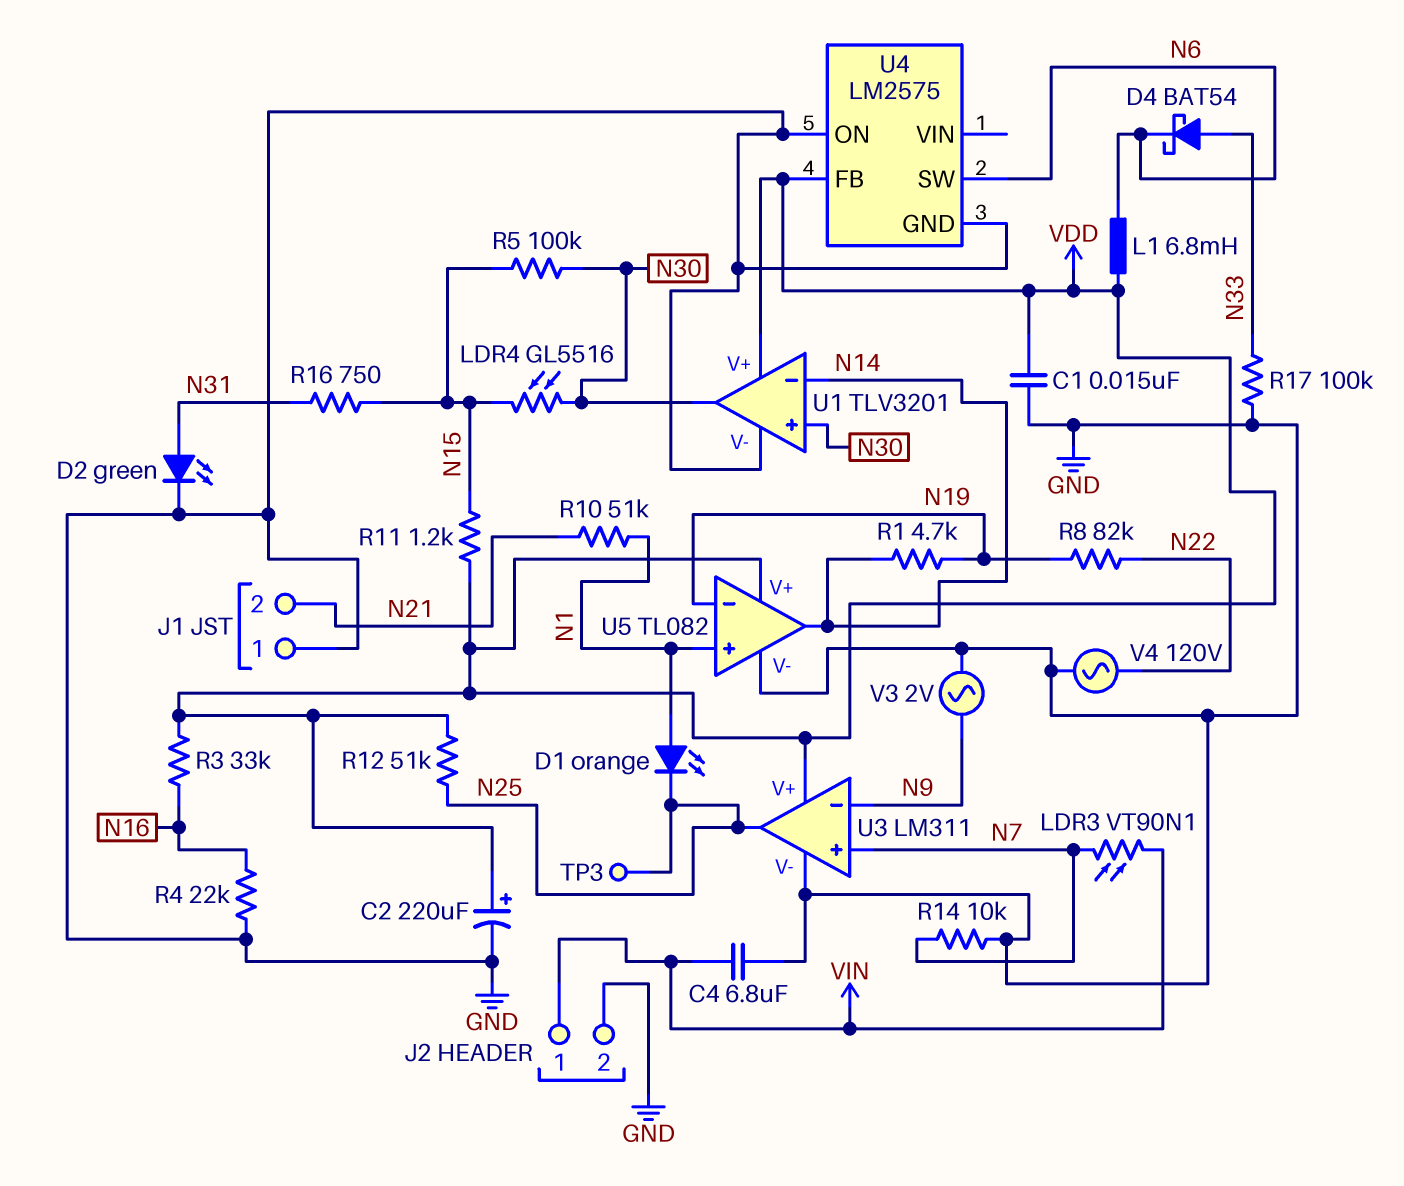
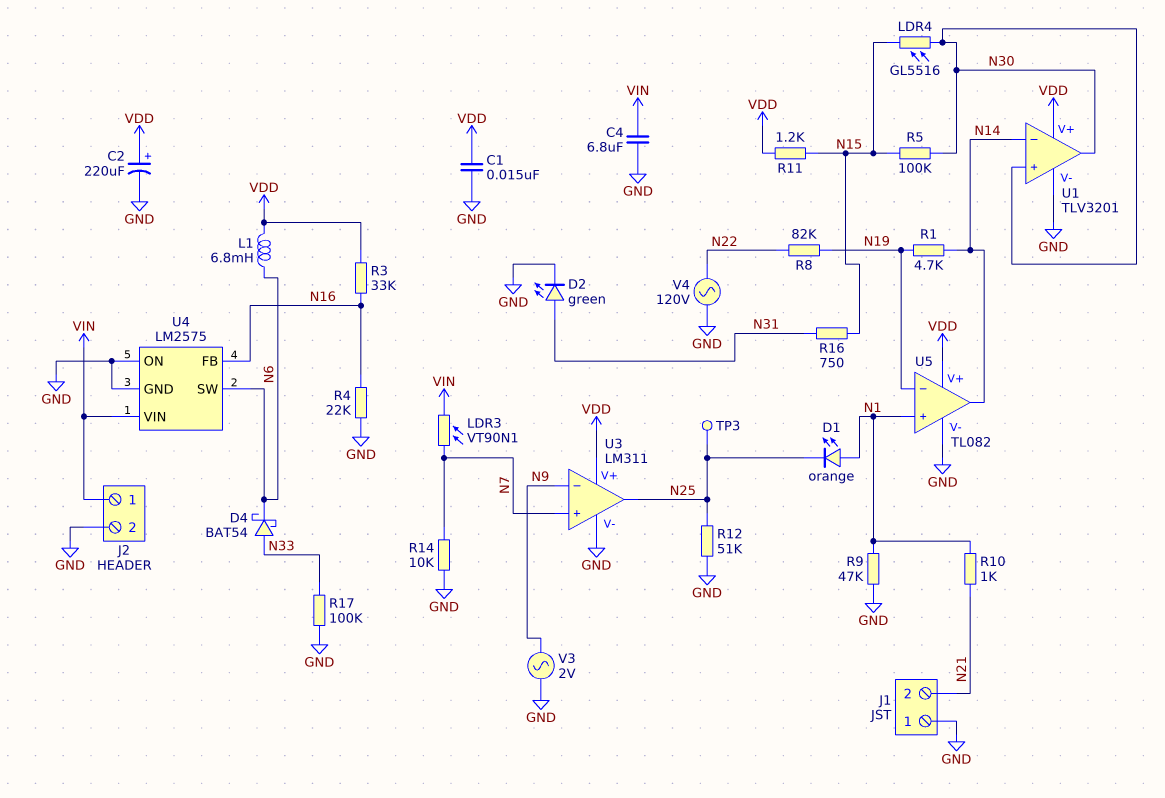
R9: none -> 47k (GND, N1)
R10: 51k (N1, N21) -> 1k (N1, N21)
R12: 51k (N25, VDD) -> 51k (GND, N25)
U4 pin FB: VDD -> N16
U4 pin VIN: none -> VIN

